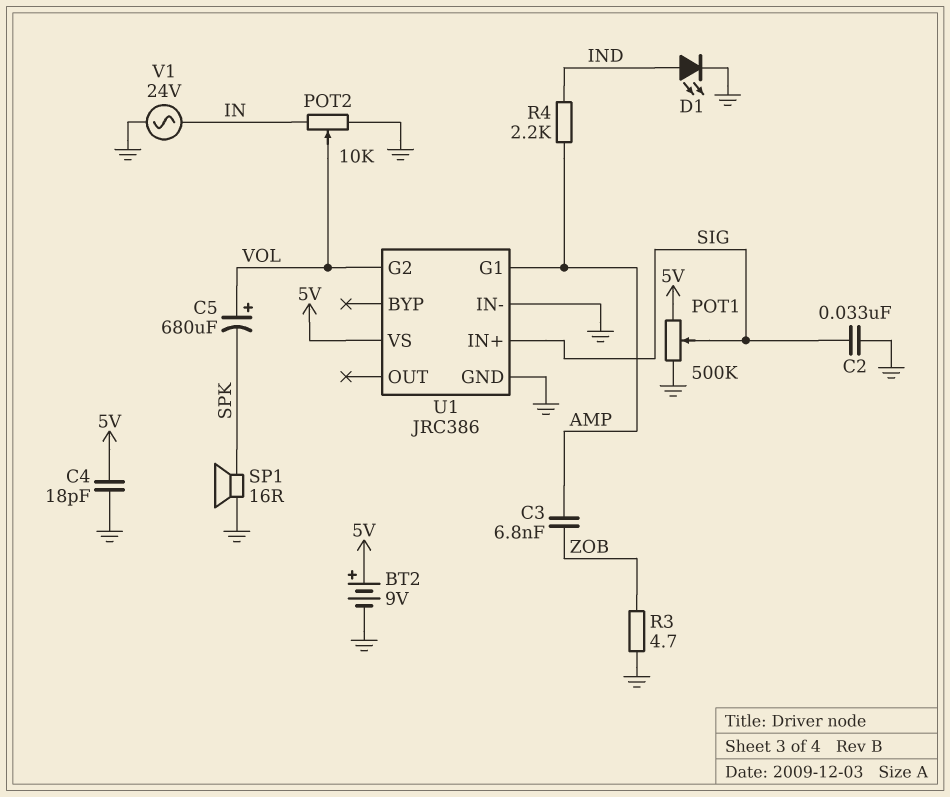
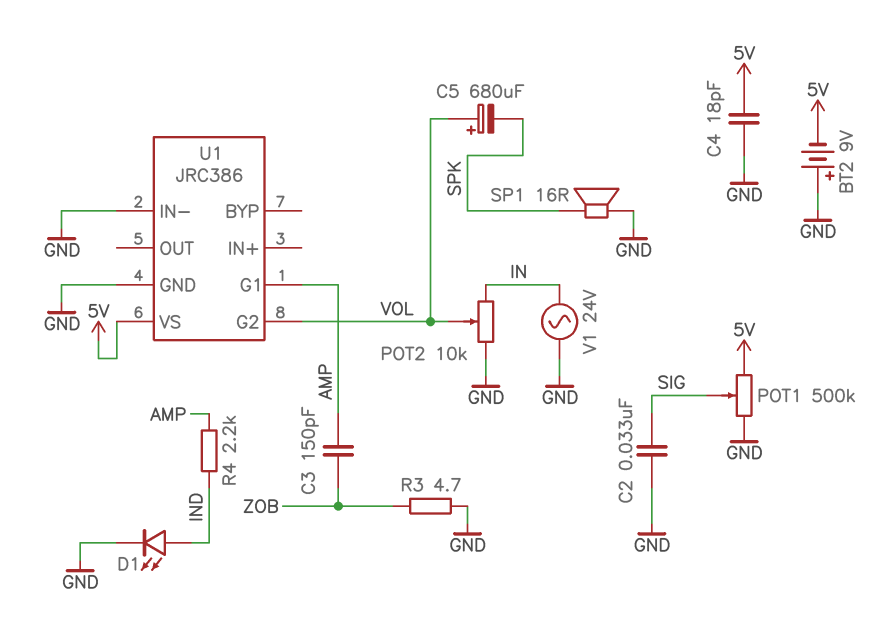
BT2: 9V (plus 5V, minus GND) -> 9V (plus GND, minus 5V)
C3: 6.8nF (AMP, ZOB) -> 150pF (AMP, ZOB)
U1 pin IN+: SIG -> none

